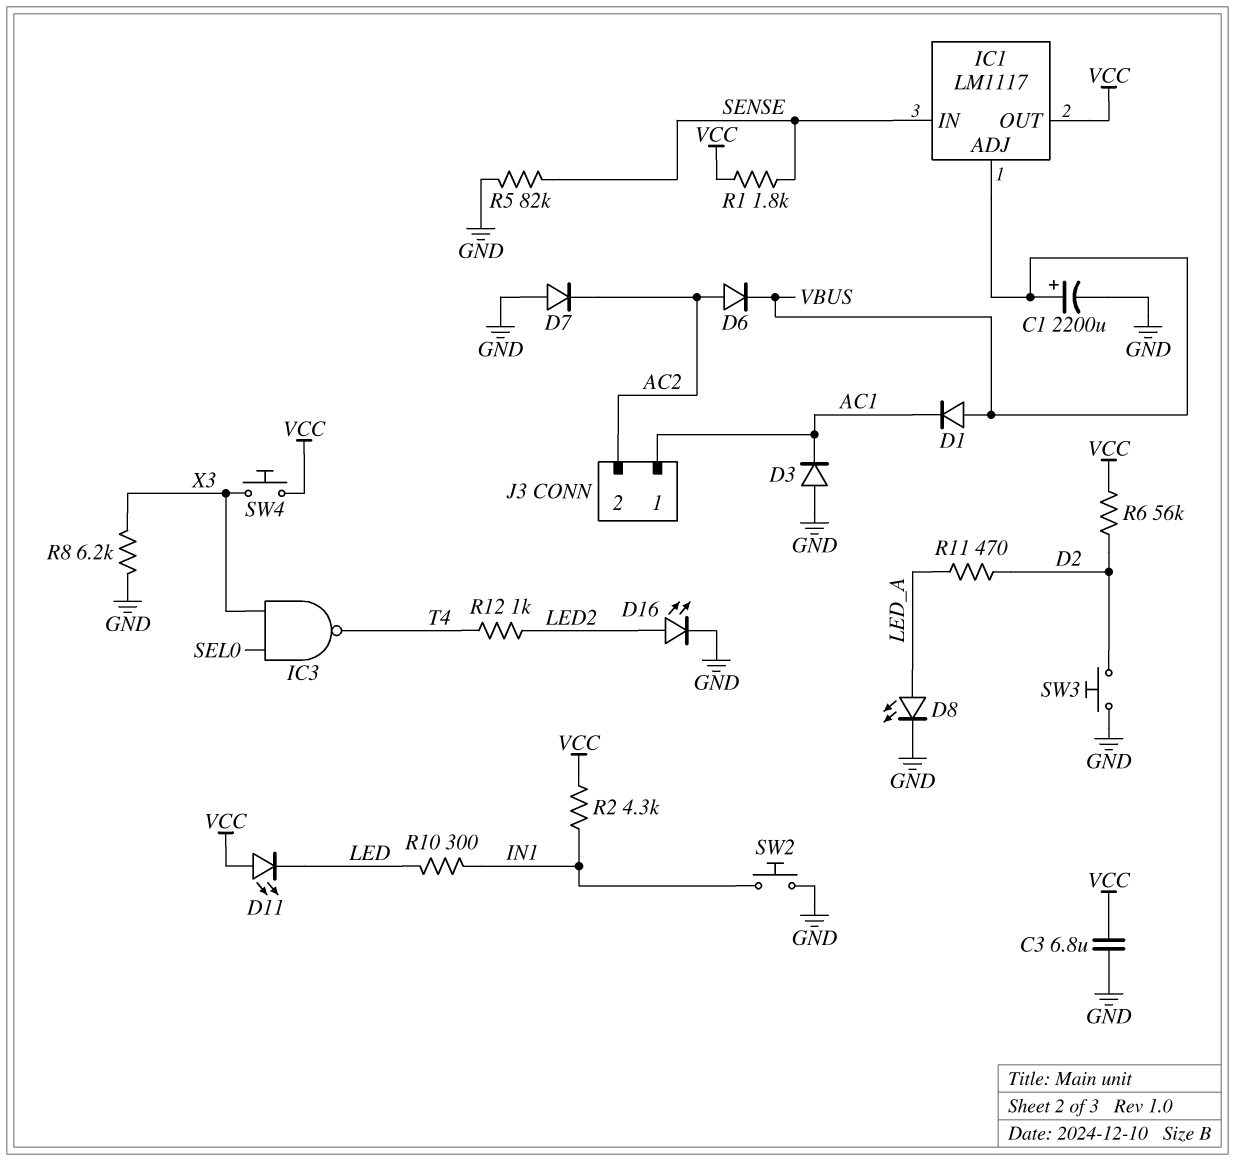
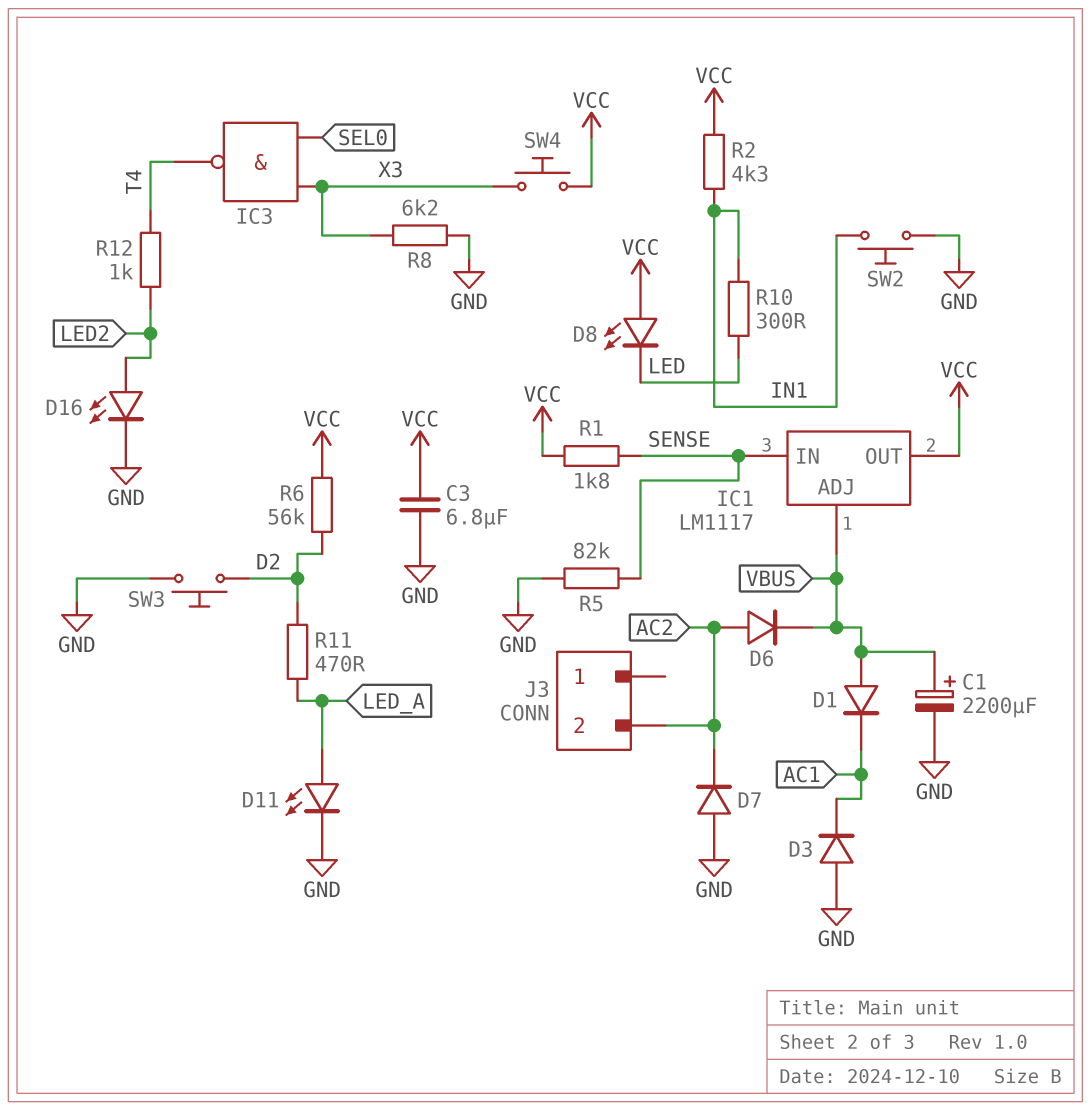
D8: LED (A LED_A, K GND) -> LED (A VCC, K LED)
D11: LED (A VCC, K LED) -> LED (A LED_A, K GND)
J3 pin 1: AC1 -> none

